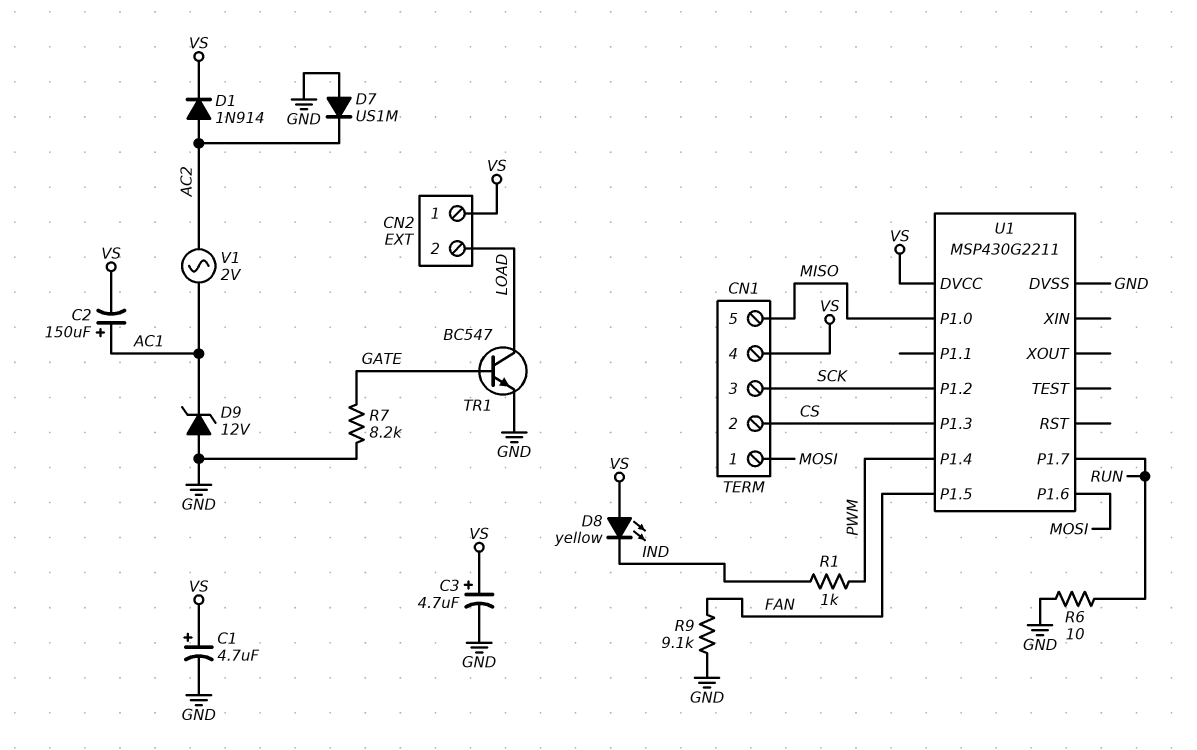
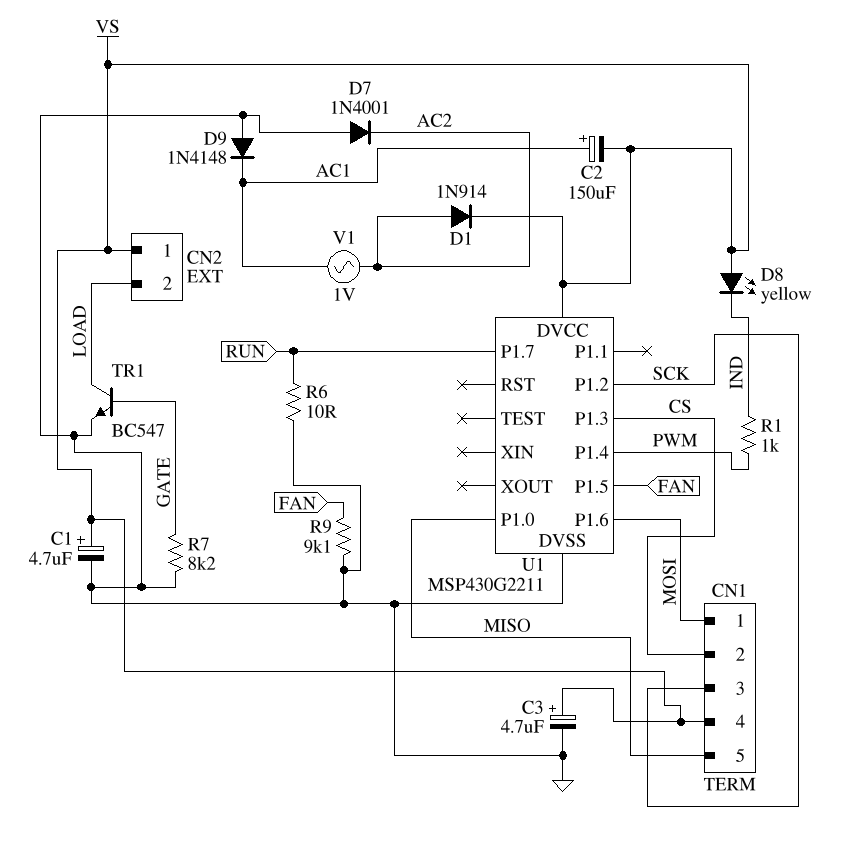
D7: diode US1M (A GND, K AC2) -> diode 1N4001 (A GND, K AC2)
D9: zener 12V (A GND, K AC1) -> diode 1N4148 (A GND, K AC1)
V1: AC 2V (AC1, AC2) -> AC 1V (AC1, AC2)

